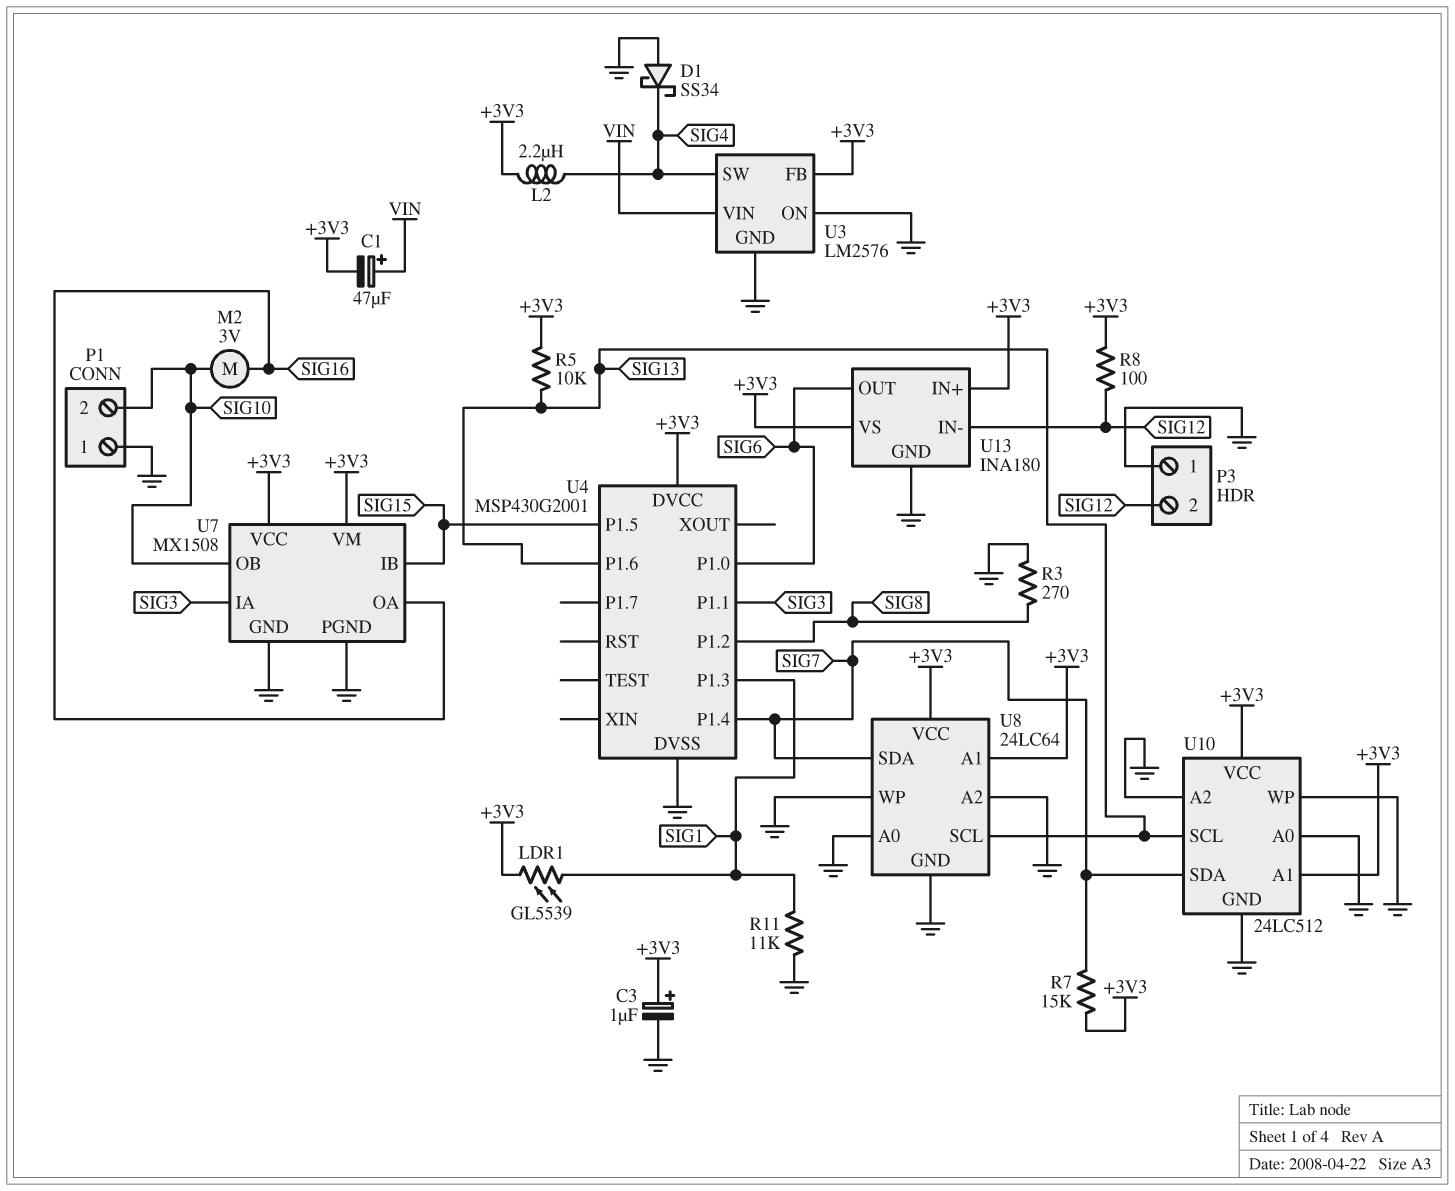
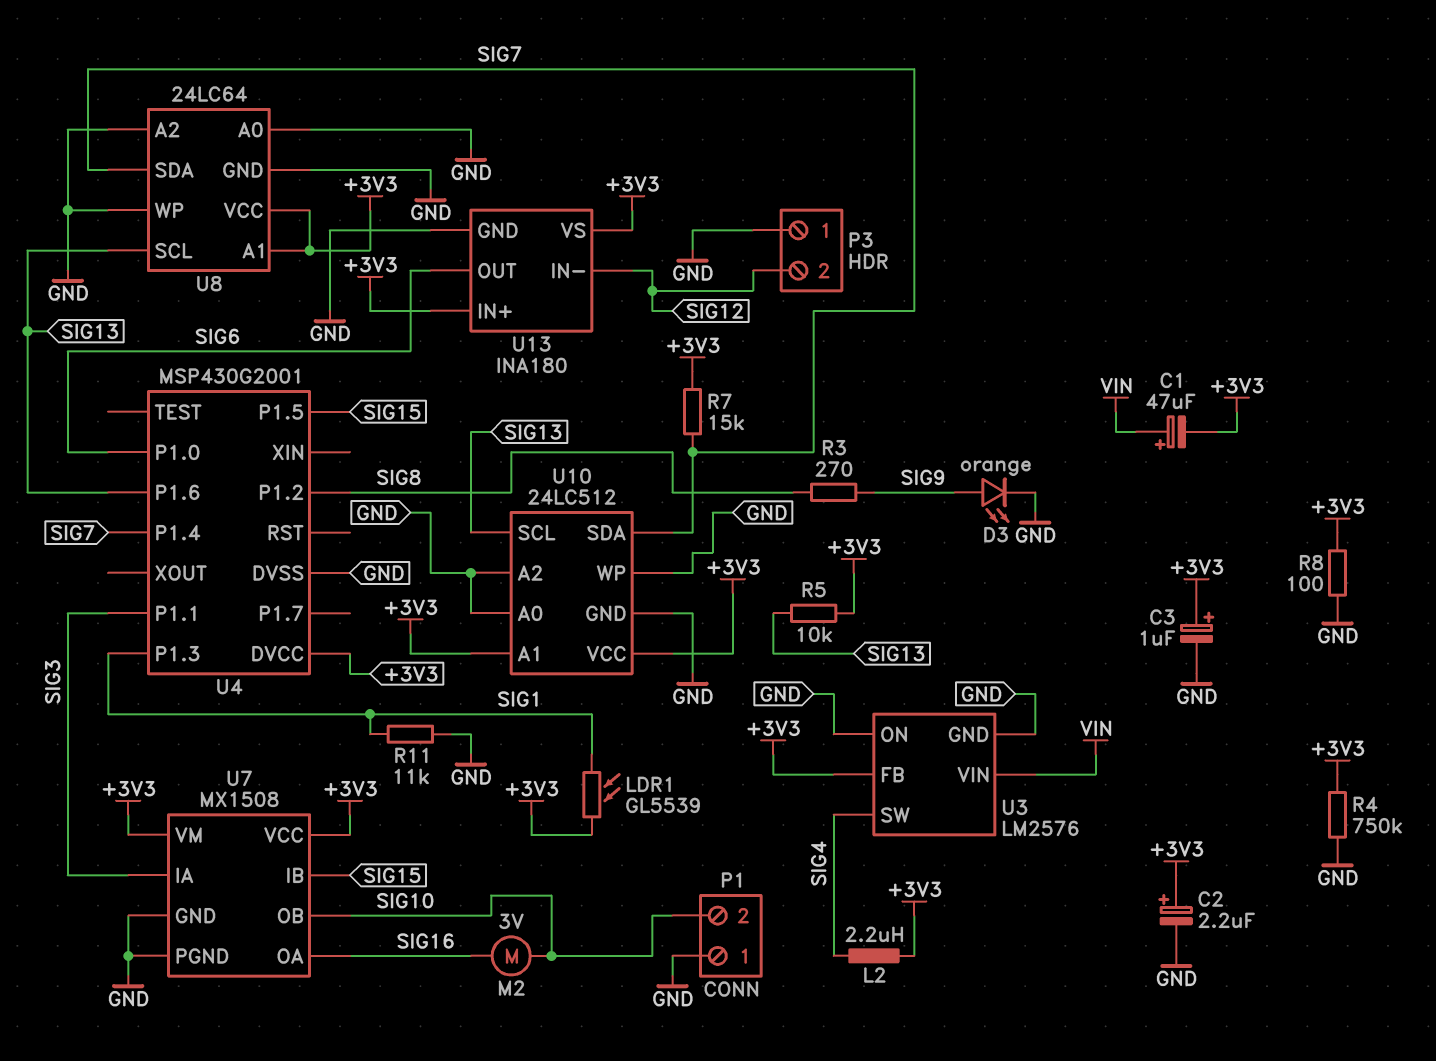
C2: none -> 2.2uF (plus +3V3, minus GND)
D1: schottky SS34 (A GND, K SIG4) -> none
D3: none -> LED orange (A SIG9, K GND)
R3: 270 (GND, SIG8) -> 270 (SIG8, SIG9)
R4: none -> 750k (+3V3, GND)
R8: 100 (+3V3, SIG12) -> 100 (+3V3, GND)

